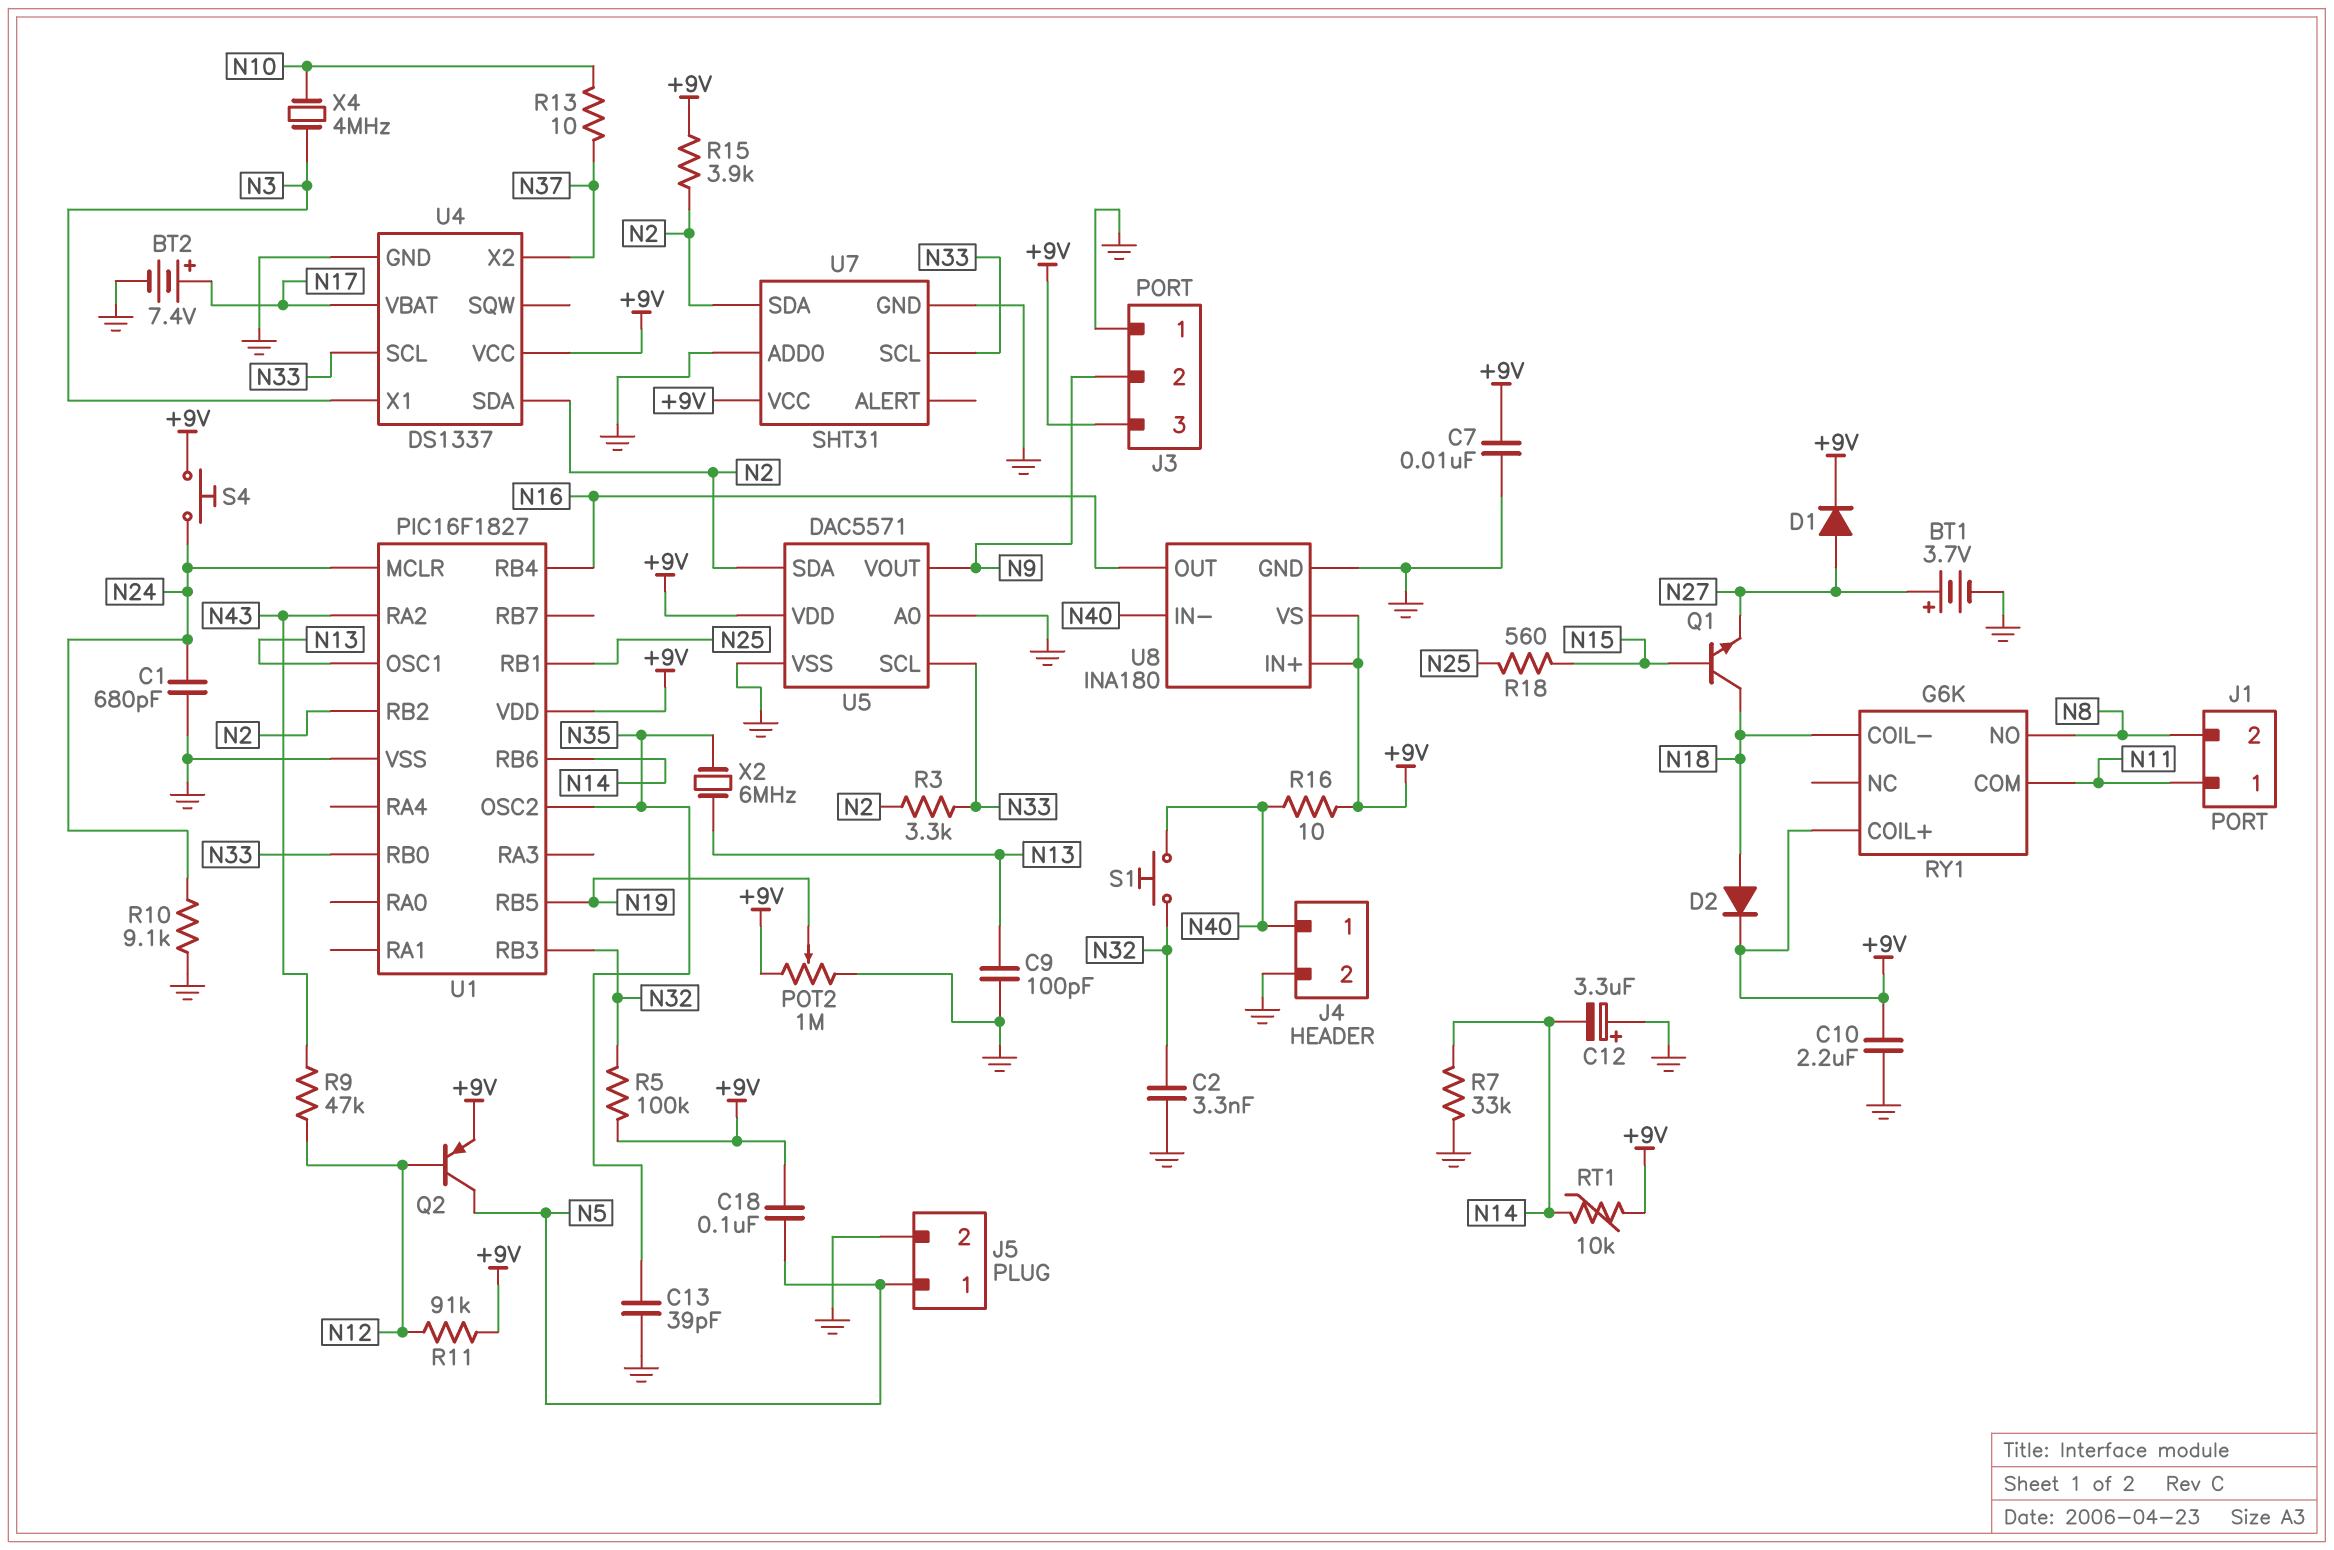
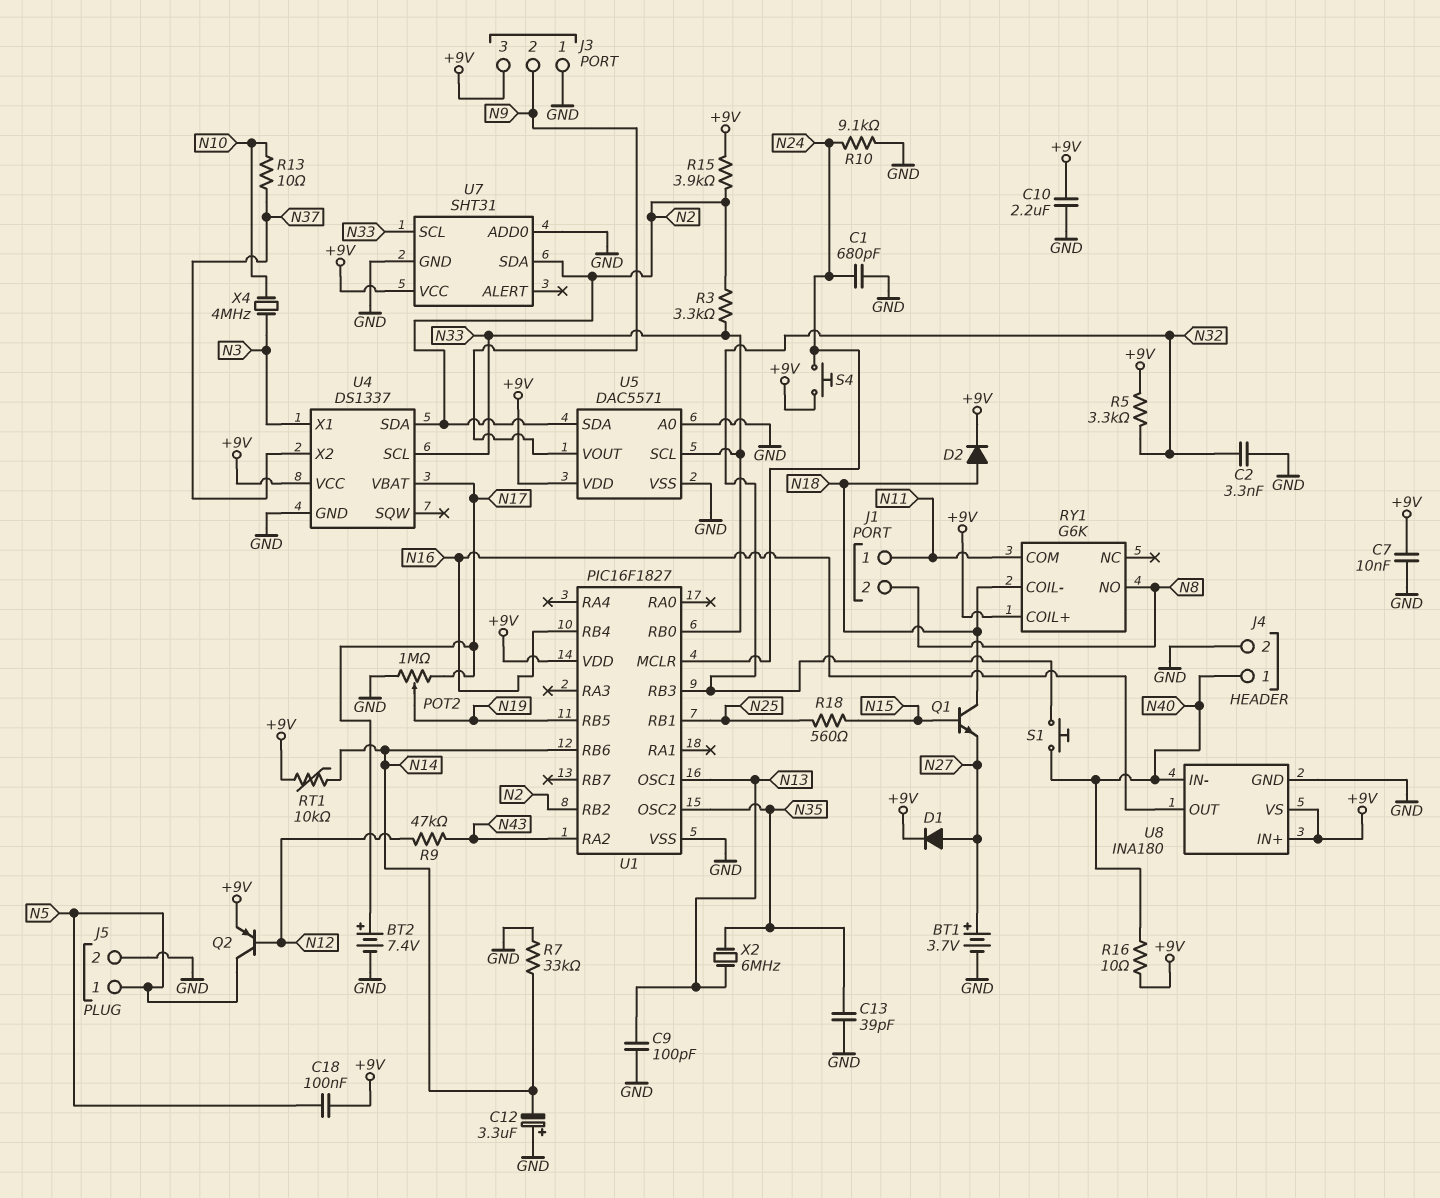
POT2: 1M (+9V, GND, wiper N19) -> 1M (GND, N17, wiper N19)
R5: 100k (+9V, N32) -> 3.3k (+9V, N32)
R11: 91k (+9V, N12) -> none

